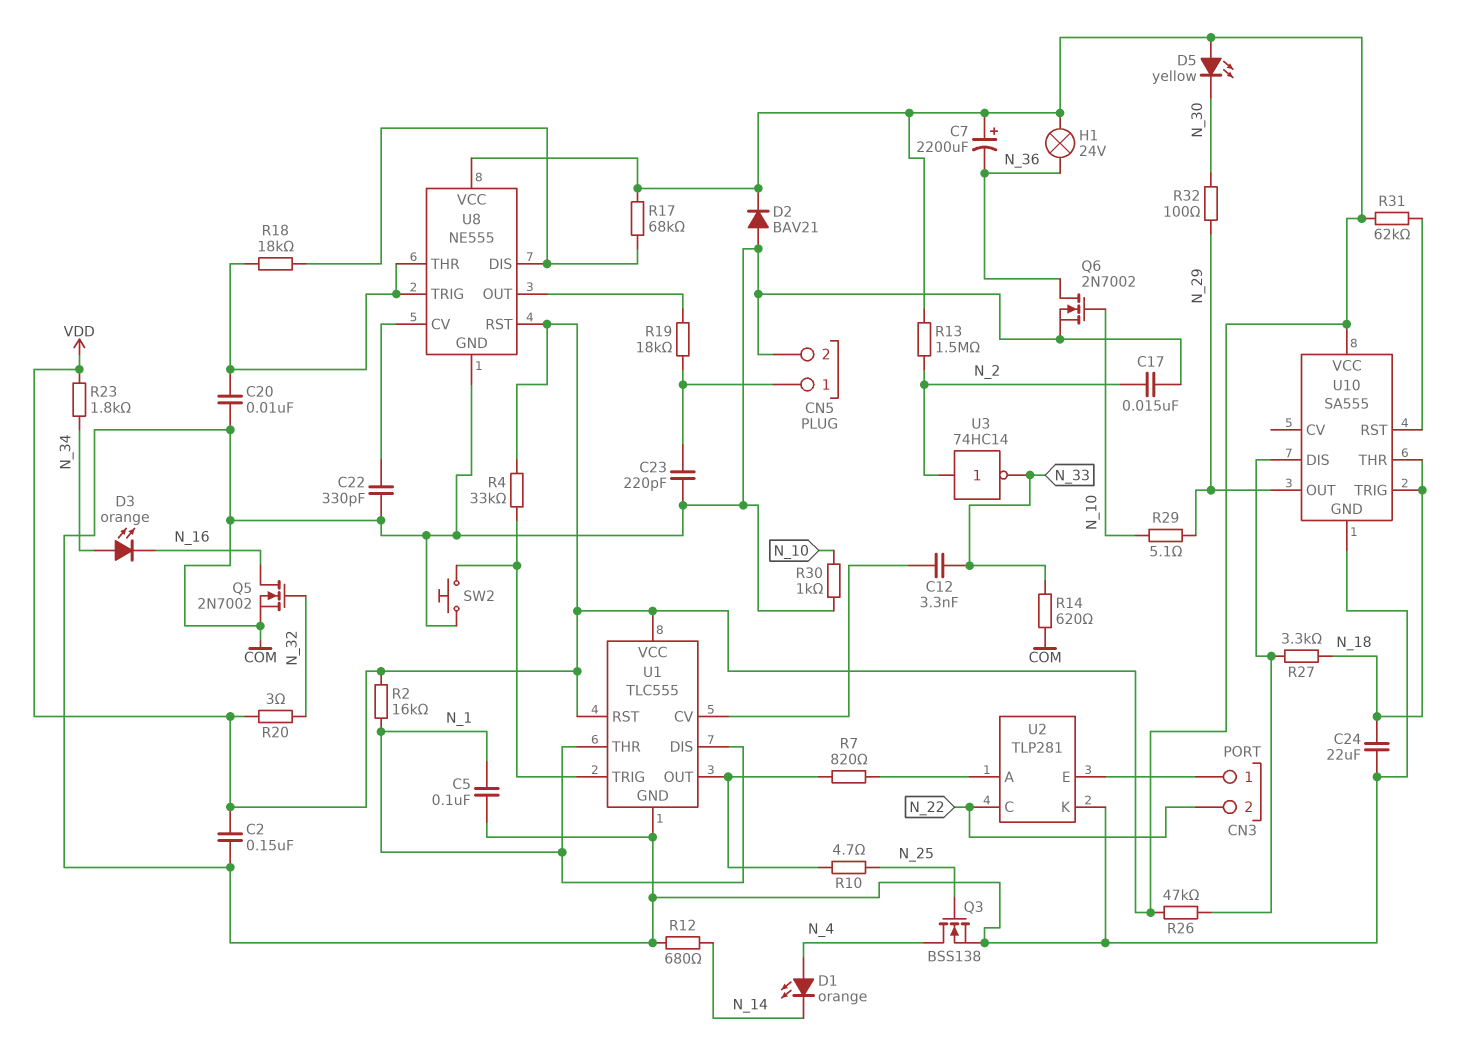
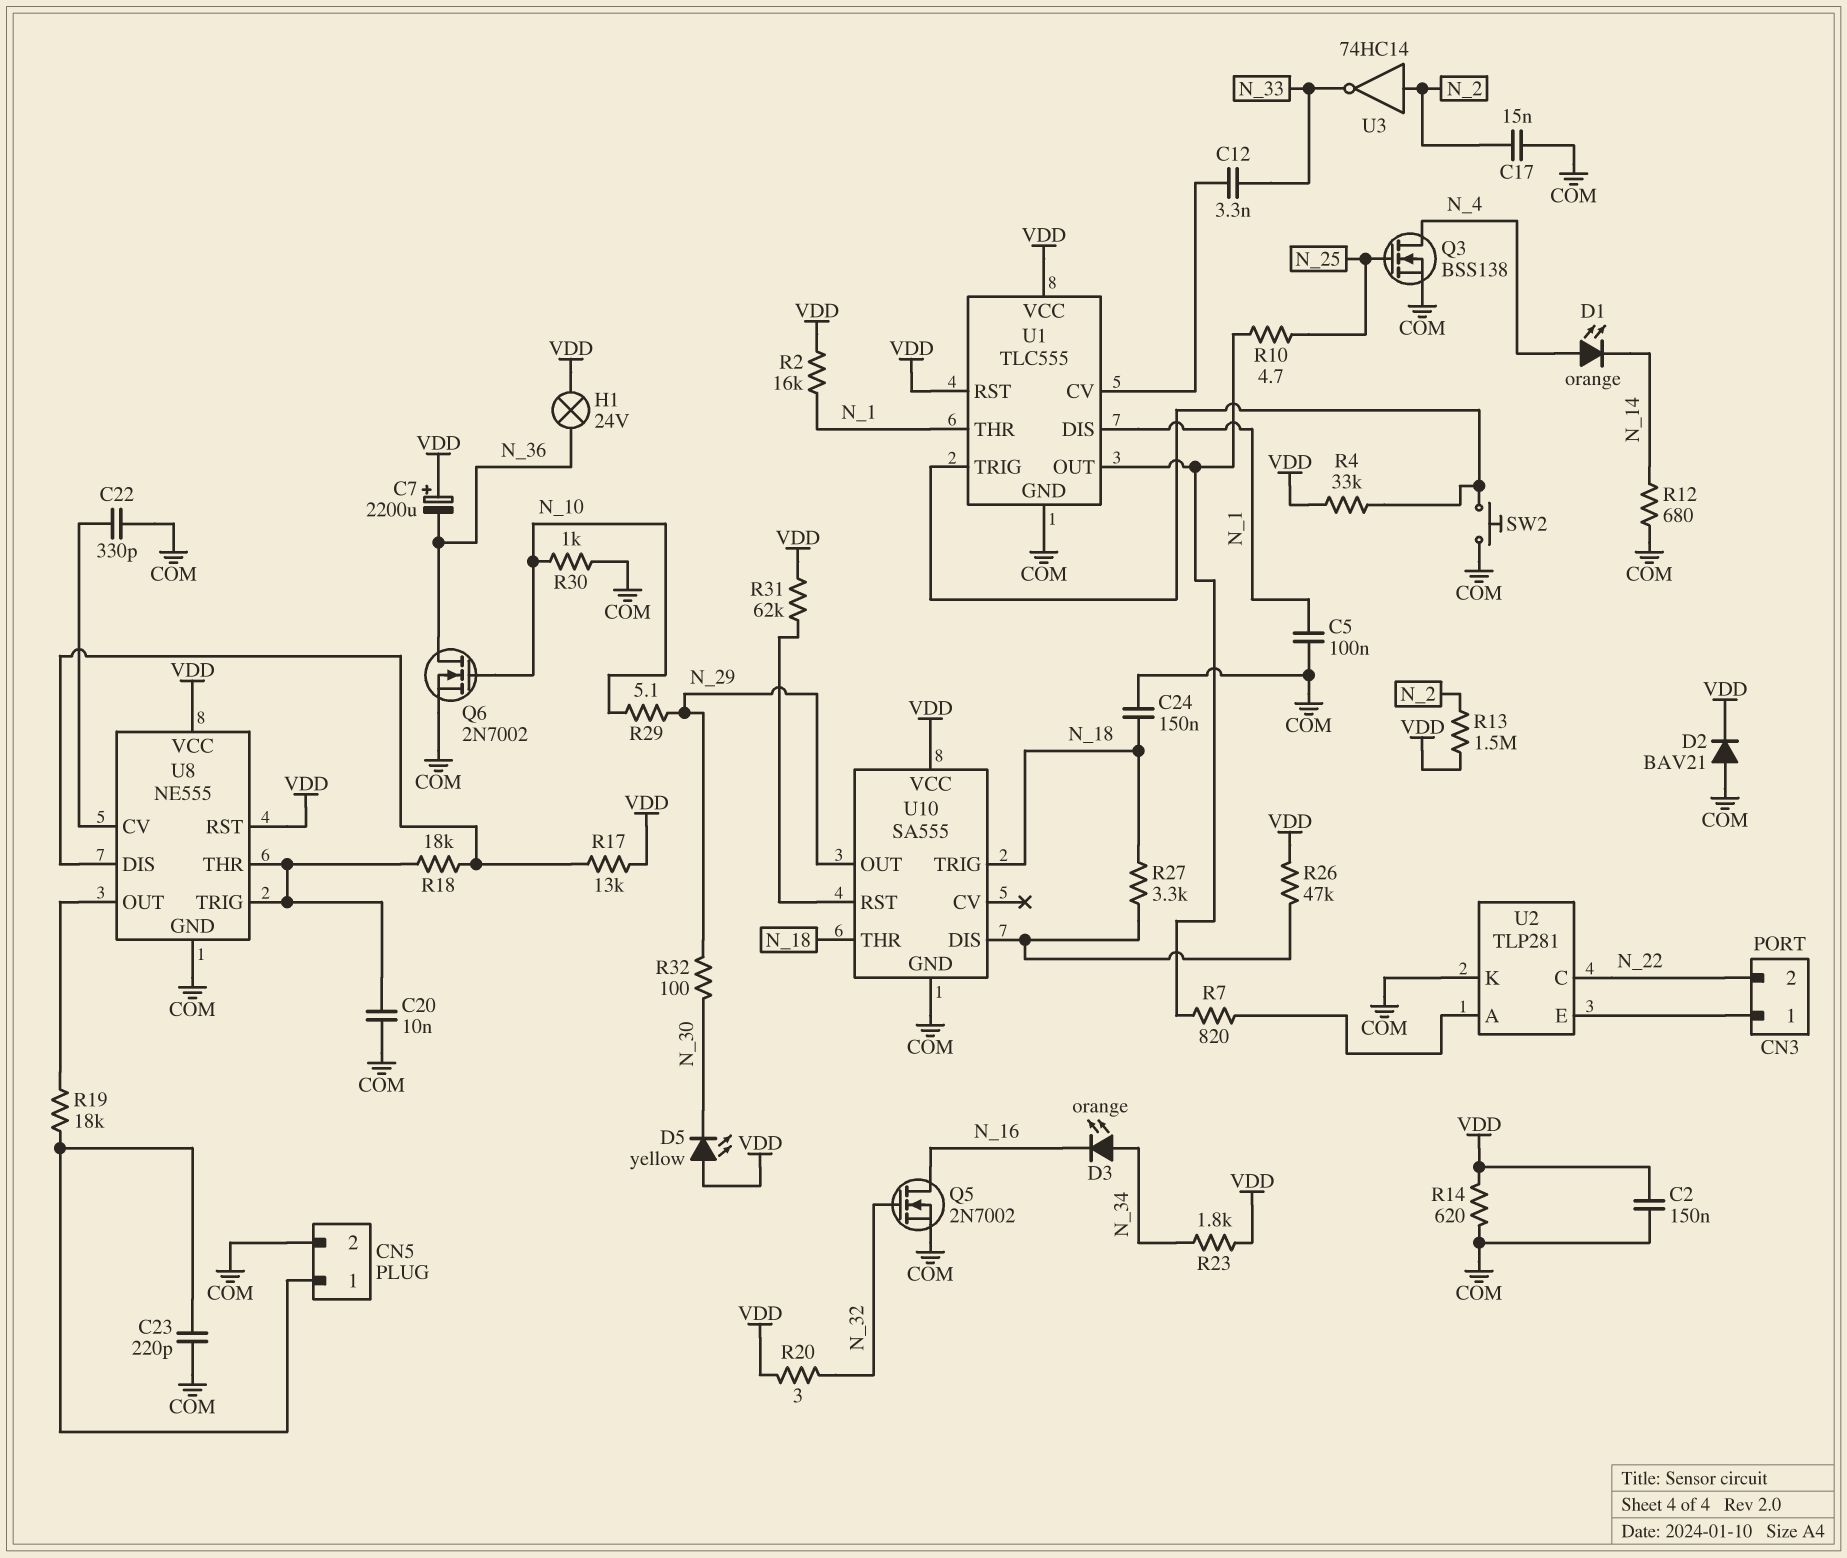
C24: 22uF (COM, N_18) -> 150nF (COM, N_18)
R14: 620 (COM, N_33) -> 620 (COM, VDD)
R17: 68k (U8/DIS, VDD) -> 13k (U8/DIS, VDD)

